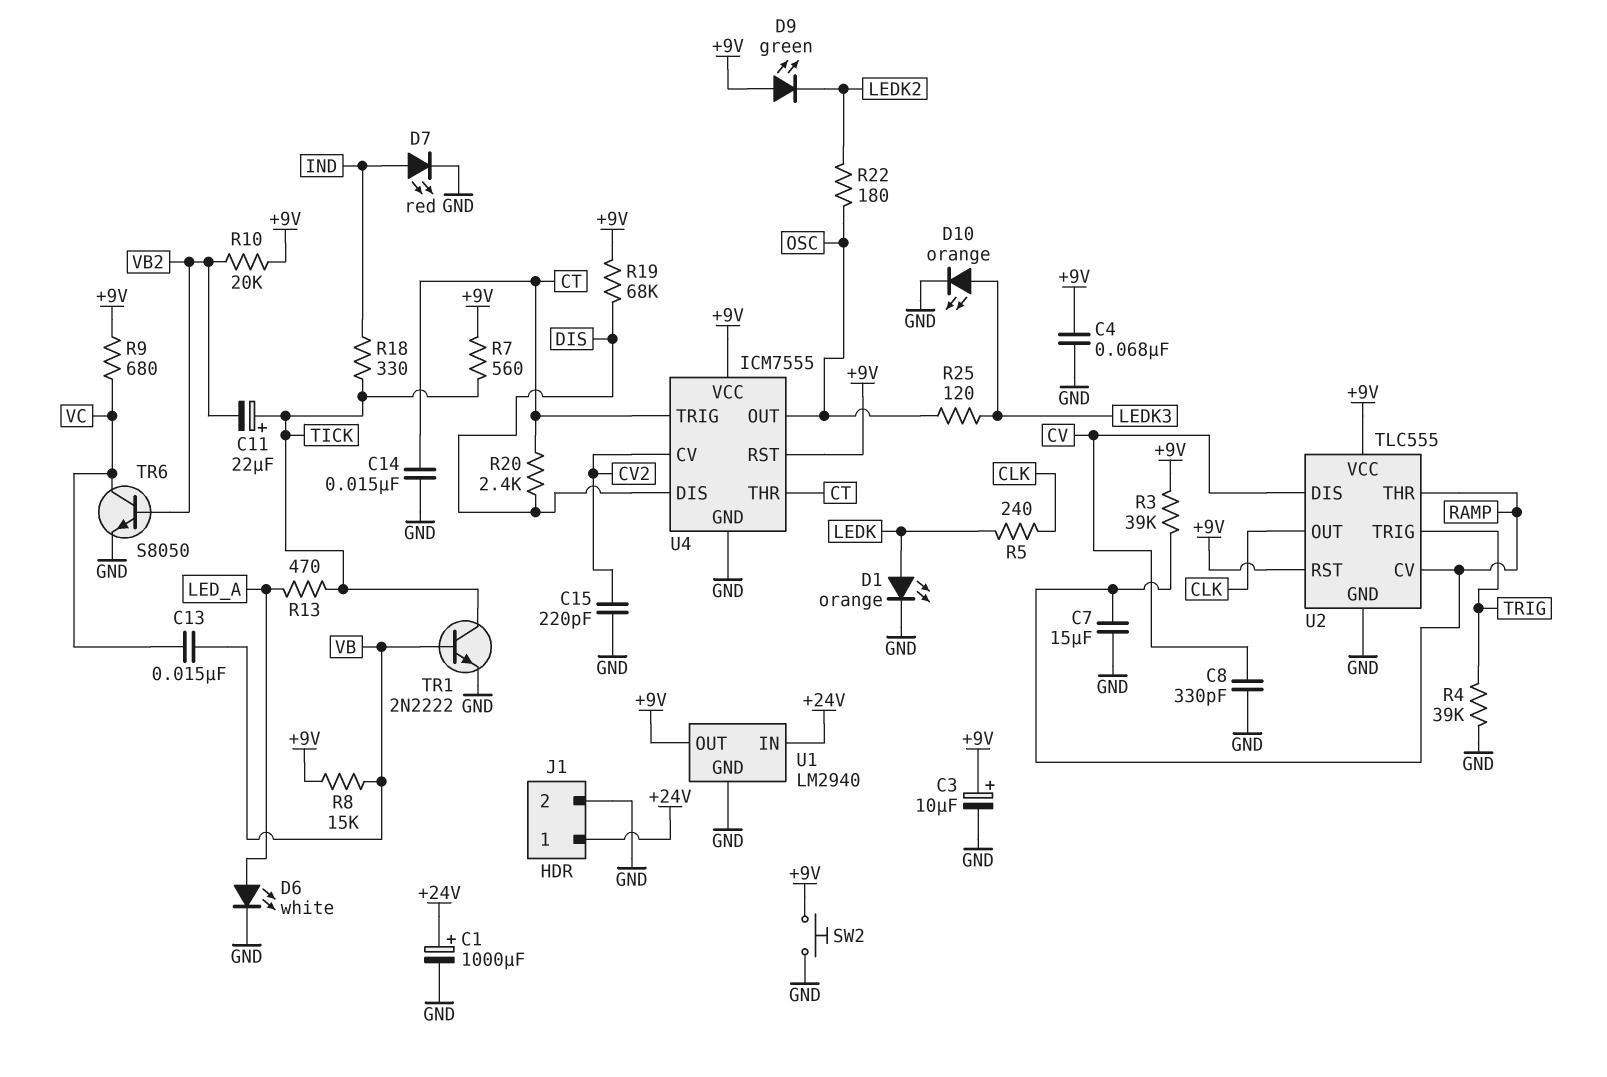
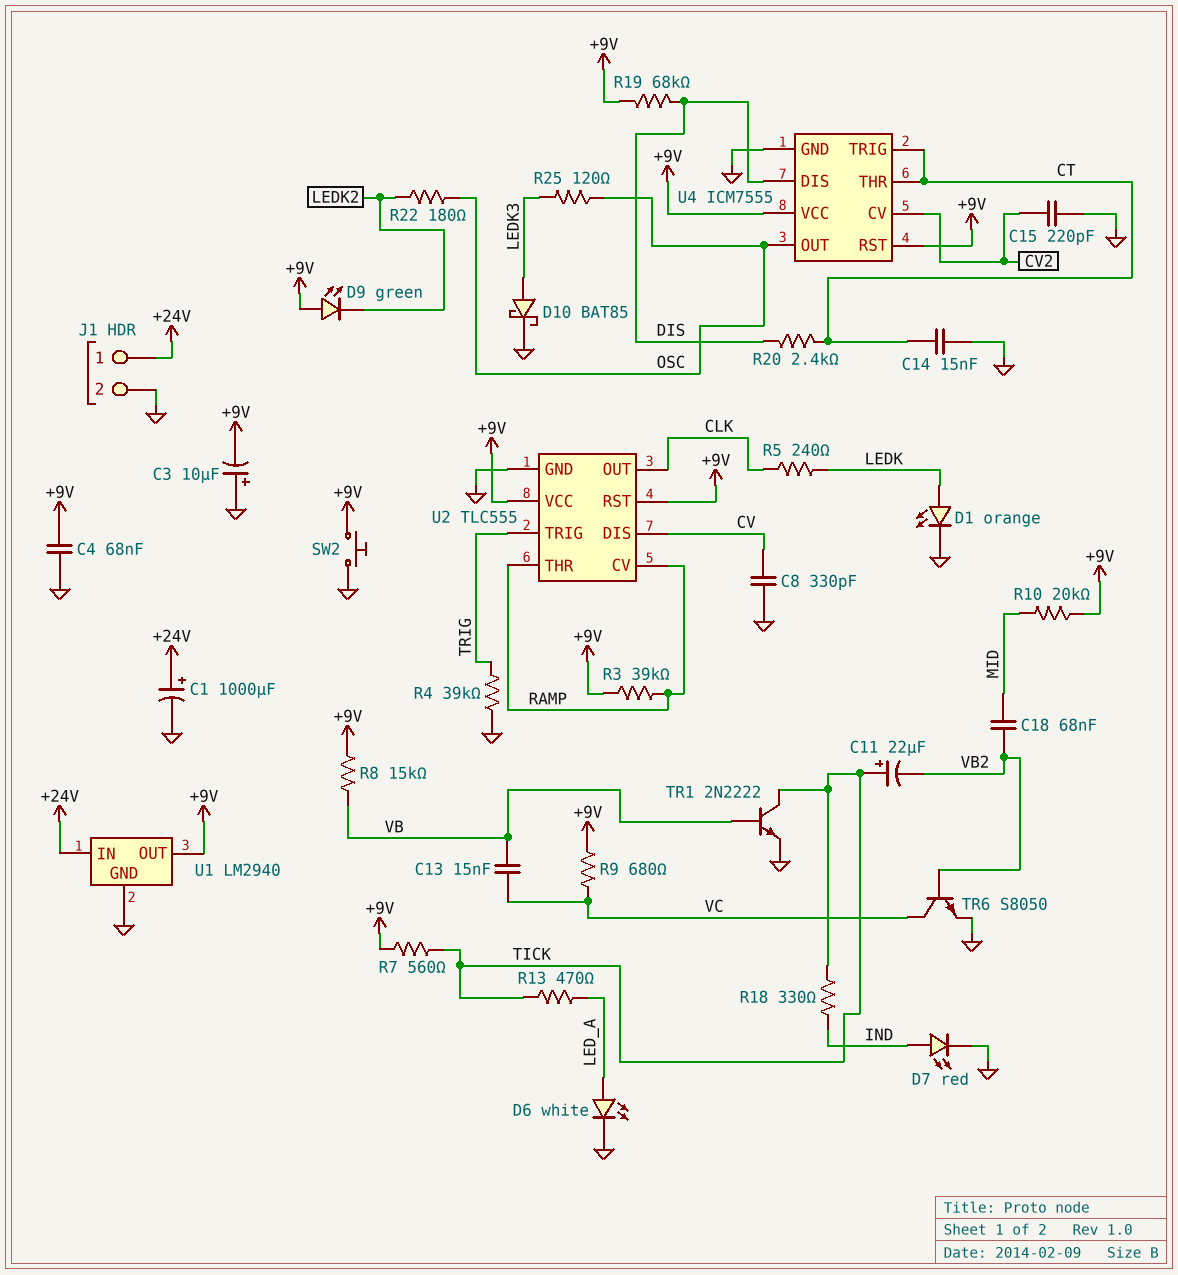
C3: 10uF (plus +9V, minus GND) -> 10uF (plus GND, minus +9V)
C7: 15uF (GND, RAMP) -> none
C18: none -> 68nF (MID, VB2)
D10: LED orange (A LEDK3, K GND) -> schottky BAT85 (A LEDK3, K GND)
R10: 20k (+9V, VB2) -> 20k (+9V, MID)

